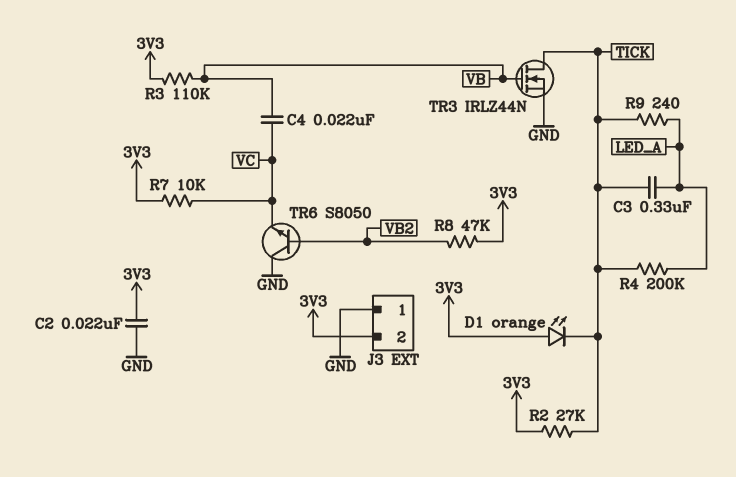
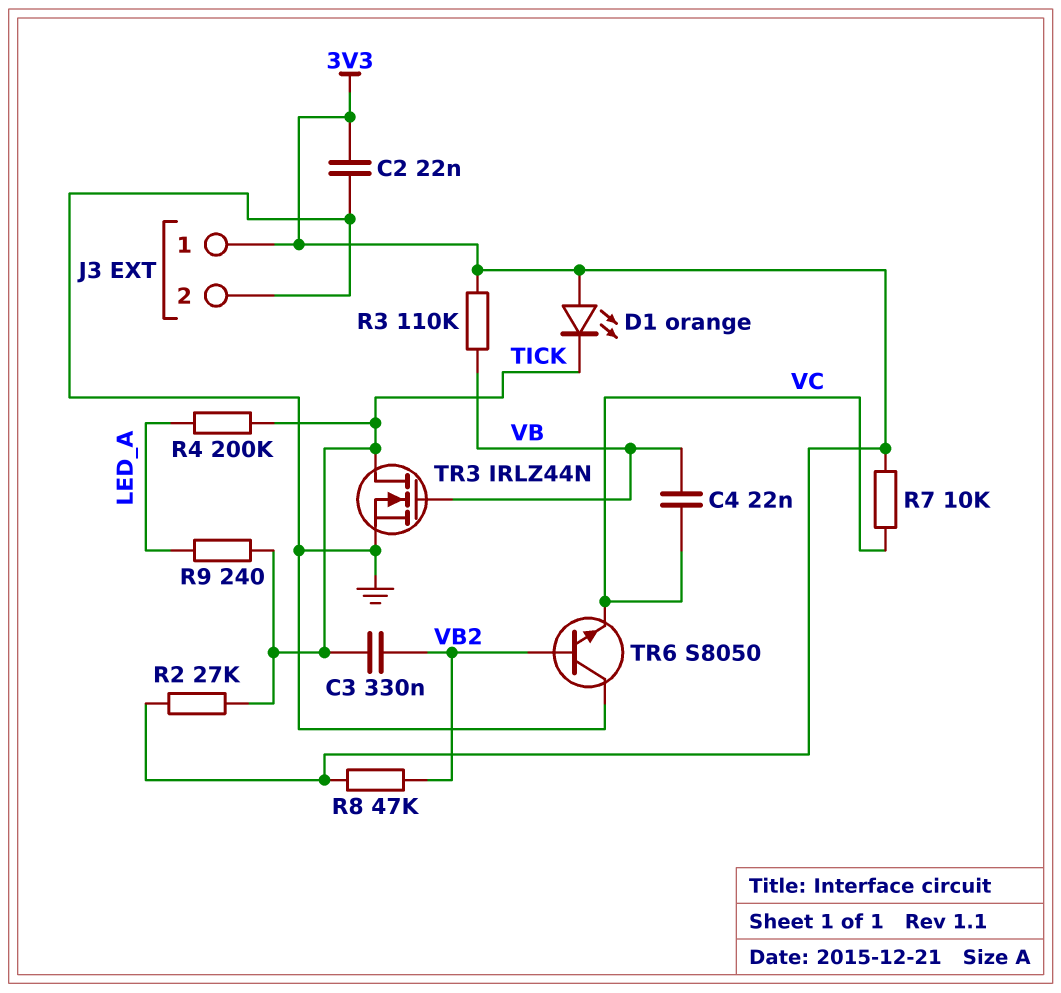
C3: 330nF (LED_A, TICK) -> 330nF (TICK, VB2)
J3 pin 1: GND -> 3V3
J3 pin 2: 3V3 -> GND

